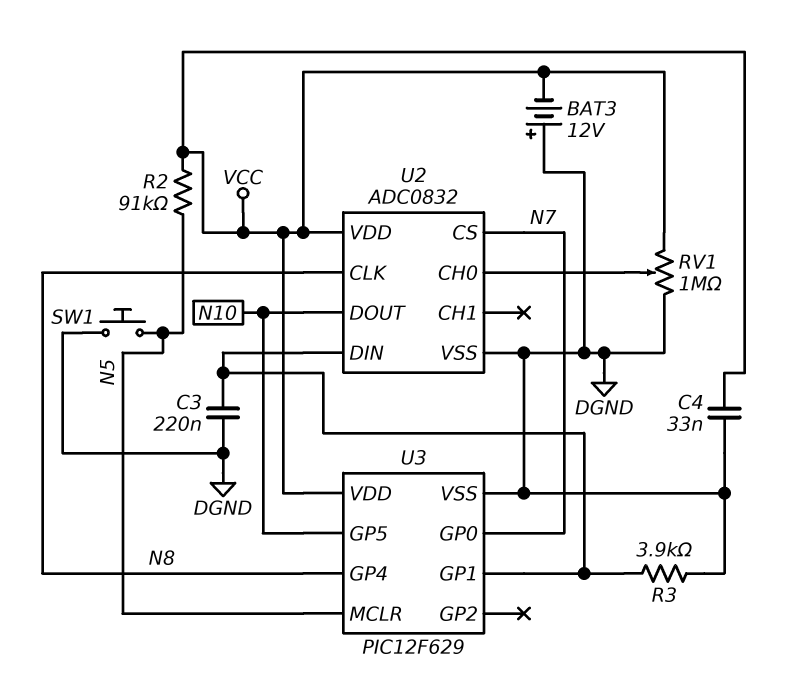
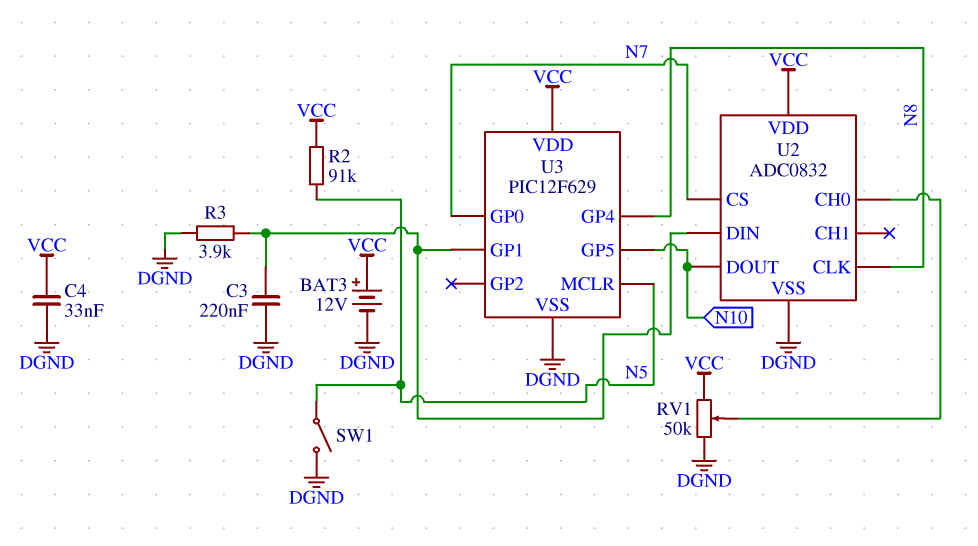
BAT3: 12V (plus DGND, minus VCC) -> 12V (plus VCC, minus DGND)
RV1: 1M (DGND, VCC, wiper U2/CH0) -> 50k (DGND, VCC, wiper U2/CH0)
SW1: button (DGND, N5) -> switch (DGND, N5)

